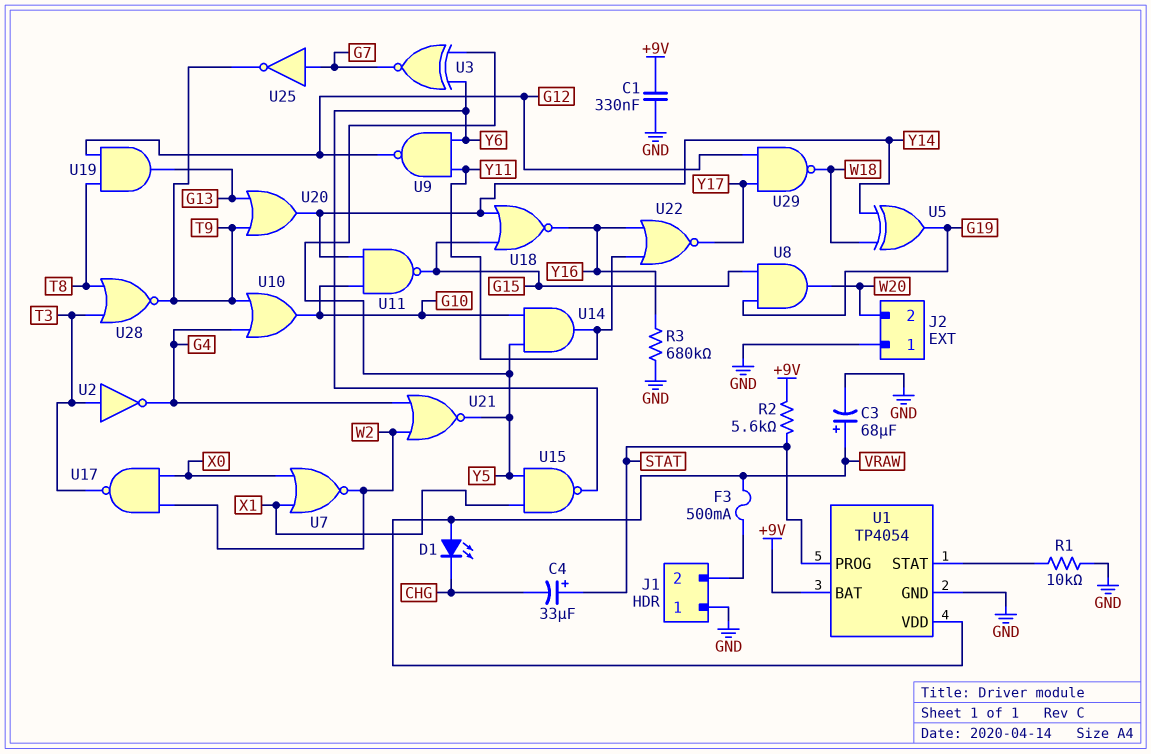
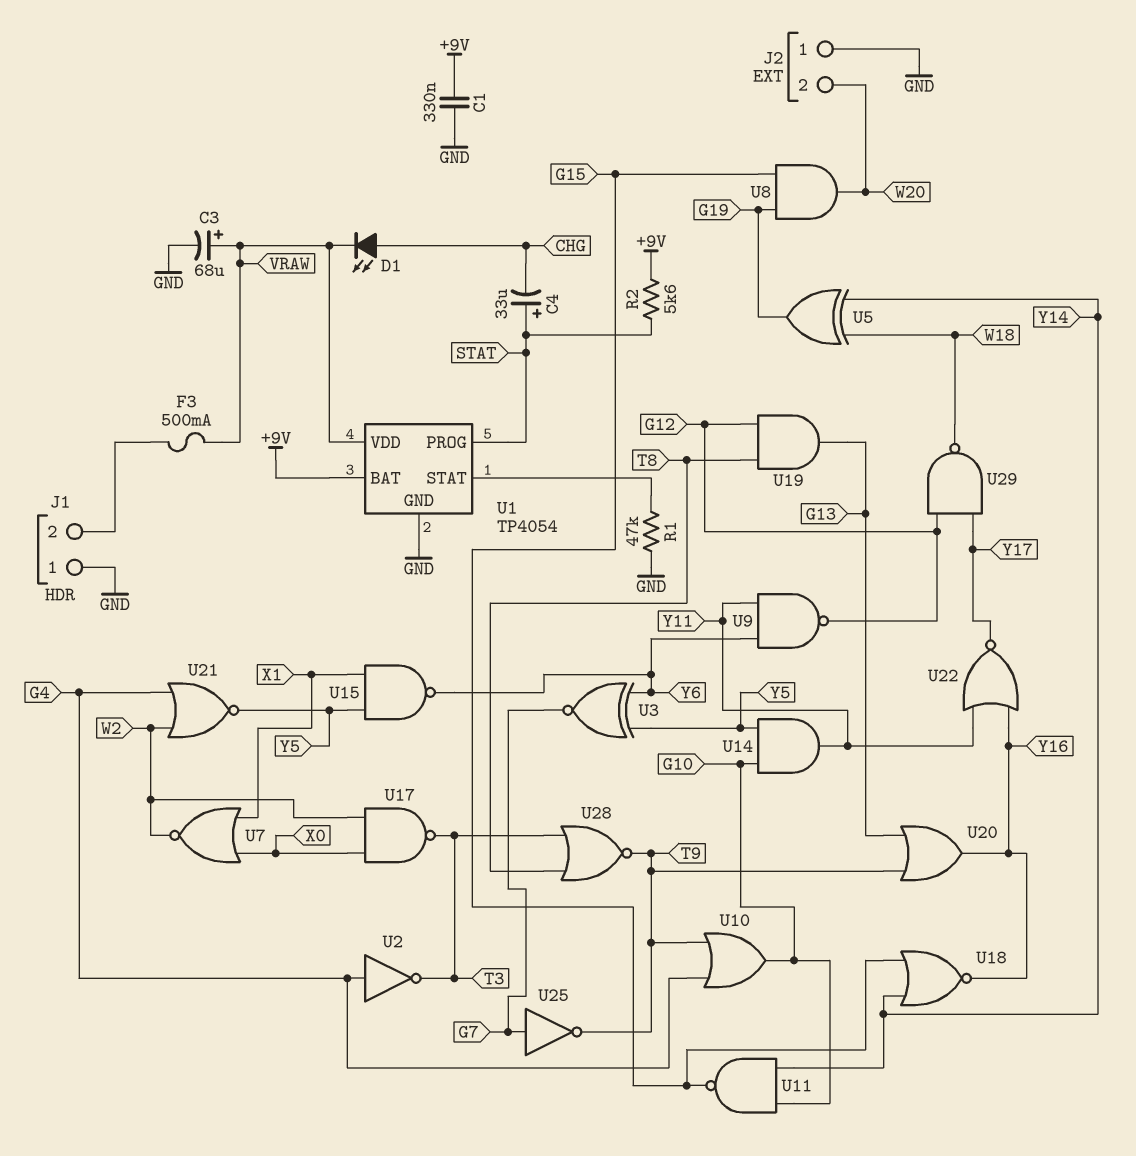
D1: LED (A VRAW, K CHG) -> LED (A CHG, K VRAW)
R1: 10k (GND, U1/STAT) -> 47k (GND, U1/STAT)
R3: 680k (GND, Y16) -> none
U2: NOT (in T3, out G4) -> NOT (in G4, out T3)
U20: OR (in G13, in T9, out Y14) -> OR (in G13, in T9, out Y16)

